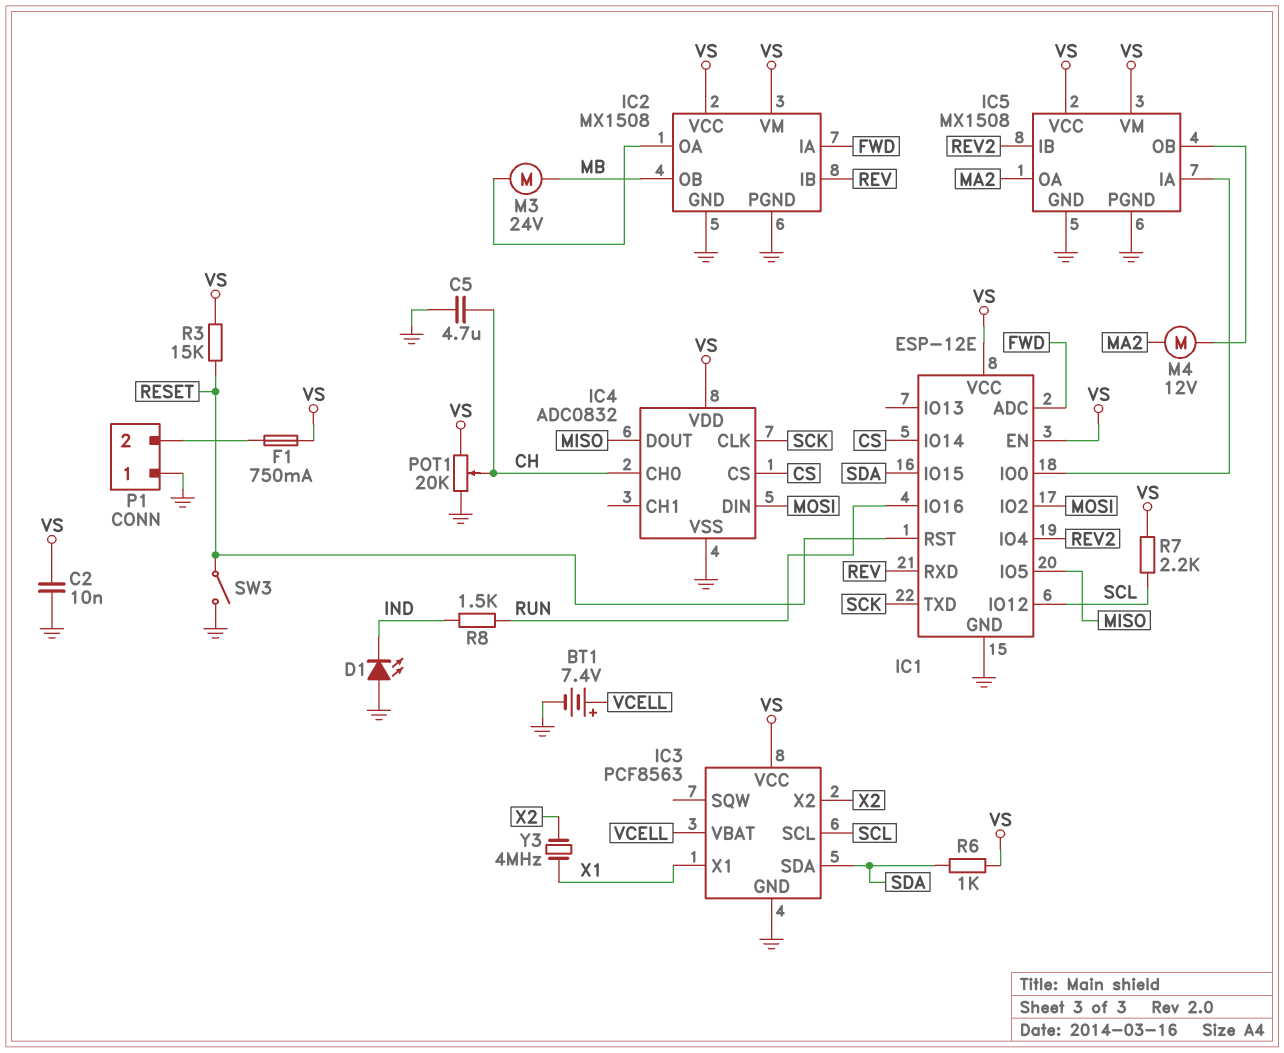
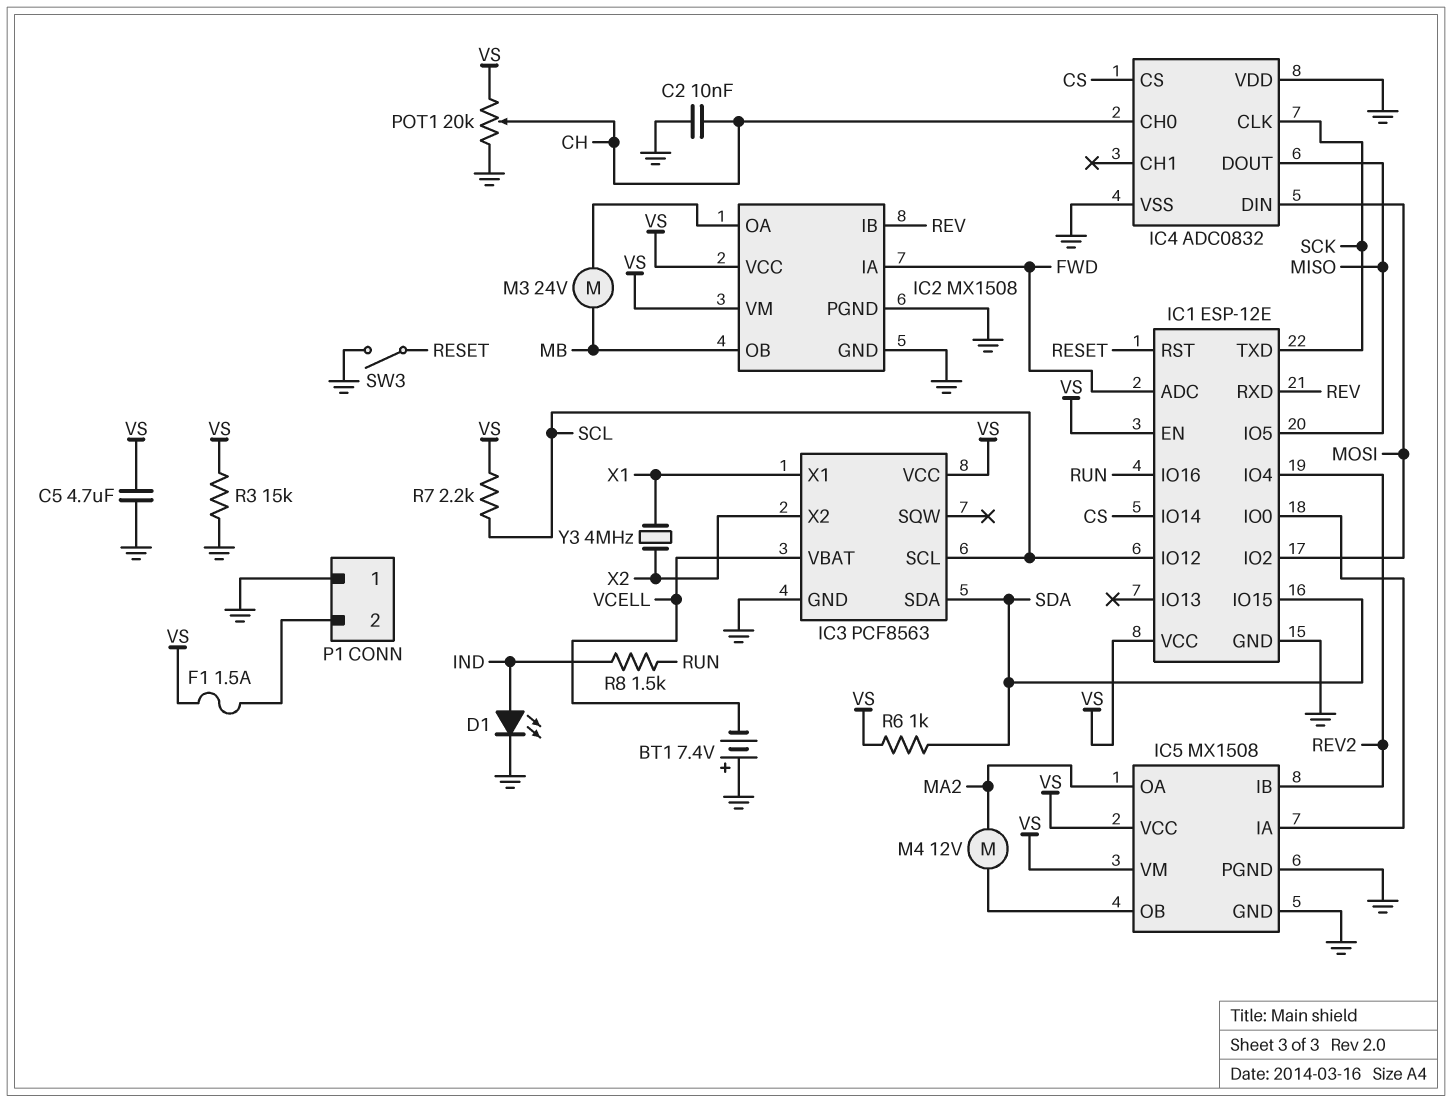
BT1: 7.4V (plus VCELL, minus GND) -> 7.4V (plus GND, minus VCELL)
C2: 10nF (GND, VS) -> 10nF (CH, GND)
C5: 4.7uF (CH, GND) -> 4.7uF (GND, VS)
D1: LED (A GND, K IND) -> LED (A IND, K GND)
F1: 750mA (P1/2, VS) -> 1.5A (P1/2, VS)
IC4 pin VDD: VS -> GND
R3: 15k (RESET, VS) -> 15k (GND, VS)

